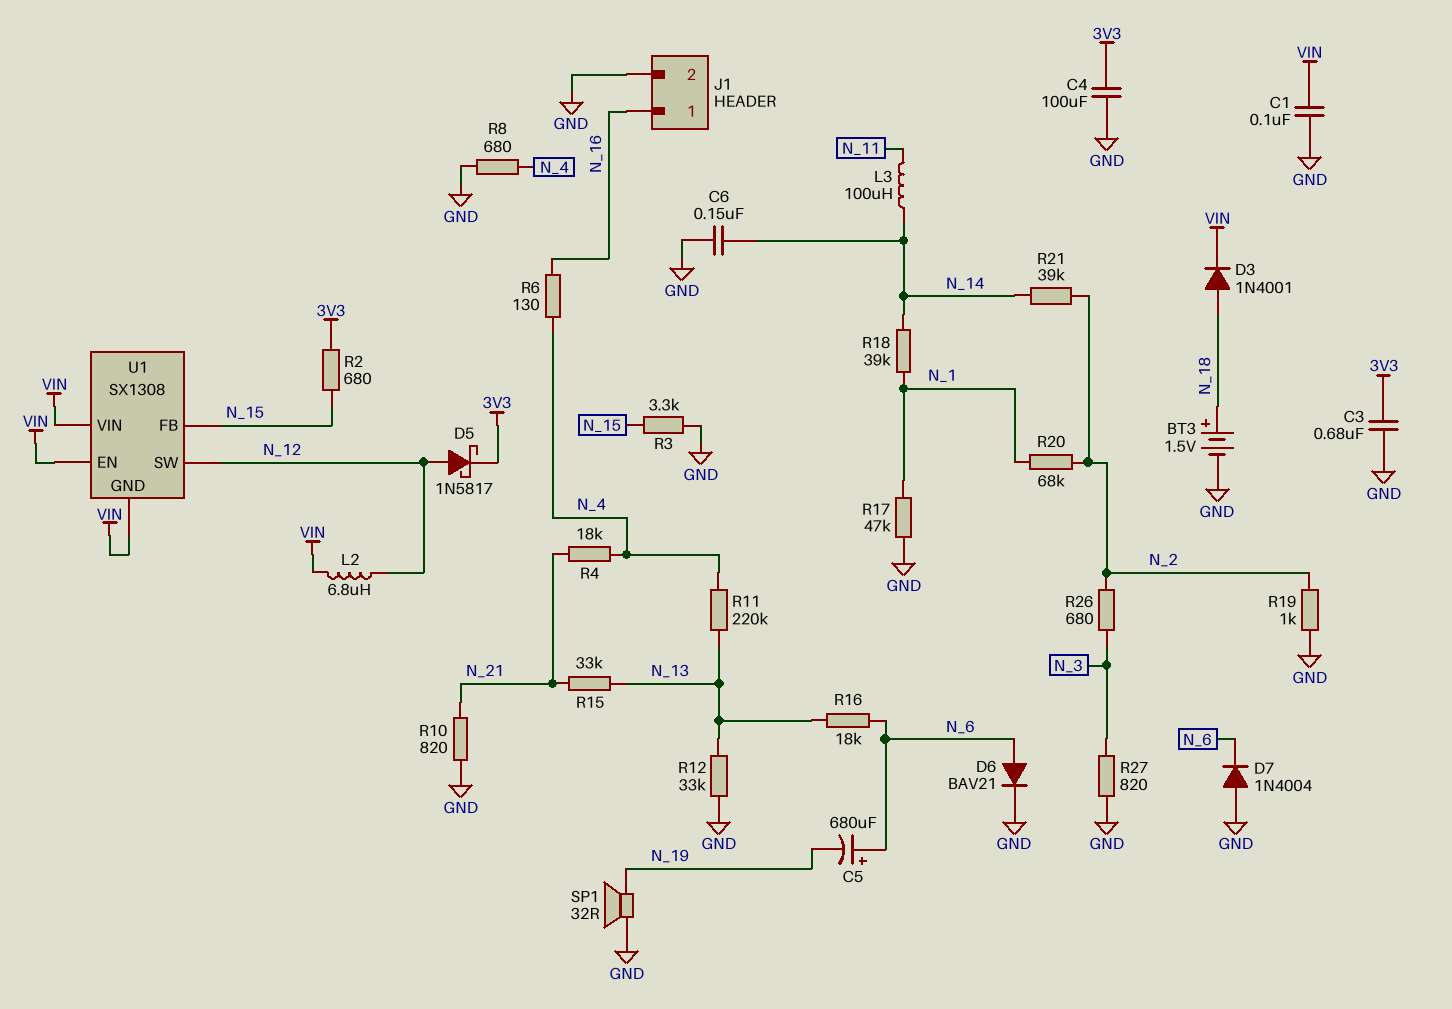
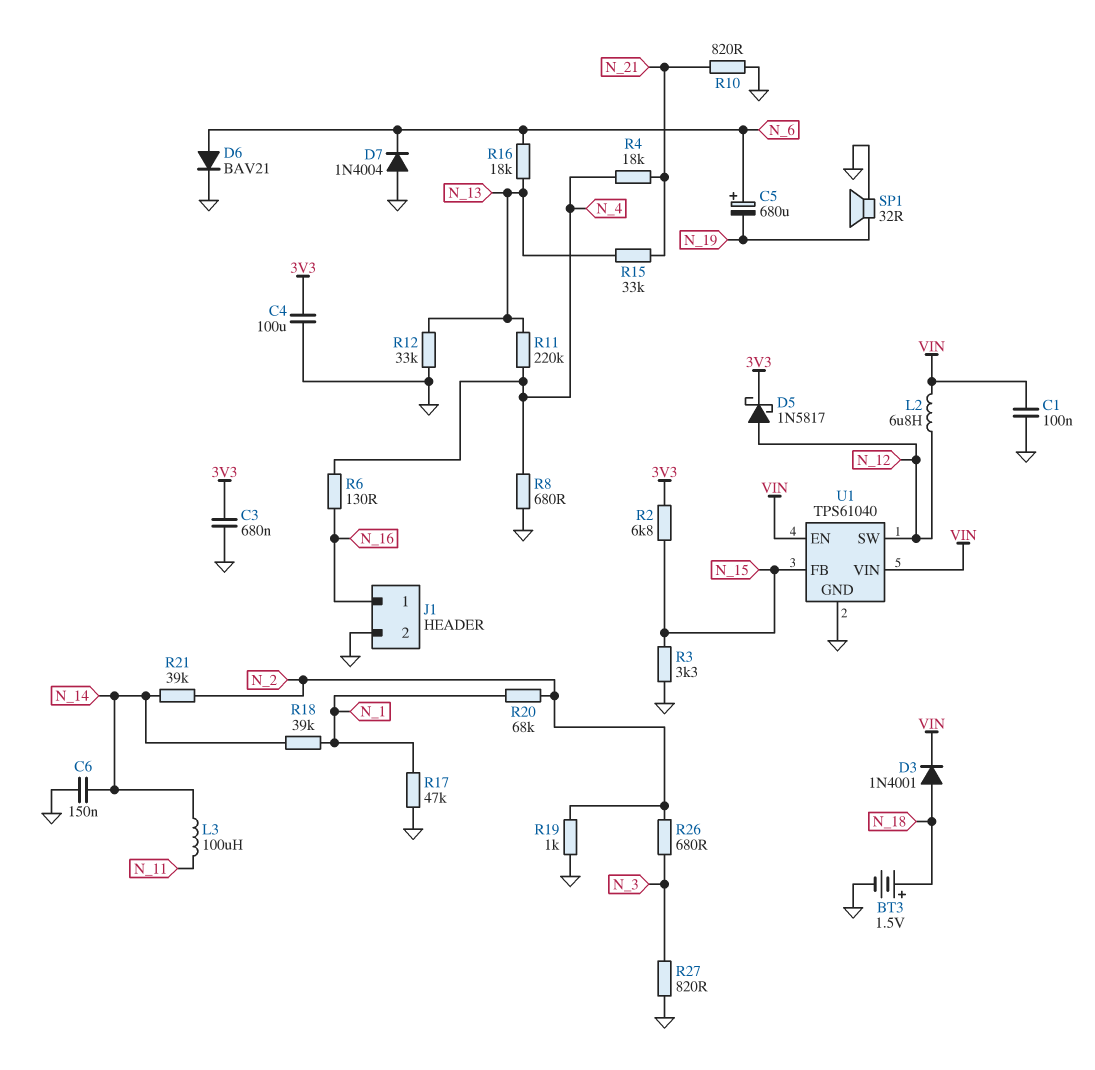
R2: 680 (3V3, N_15) -> 6.8k (3V3, N_15)
U1: SX1308 -> TPS61040
U1 pin GND: VIN -> GND

